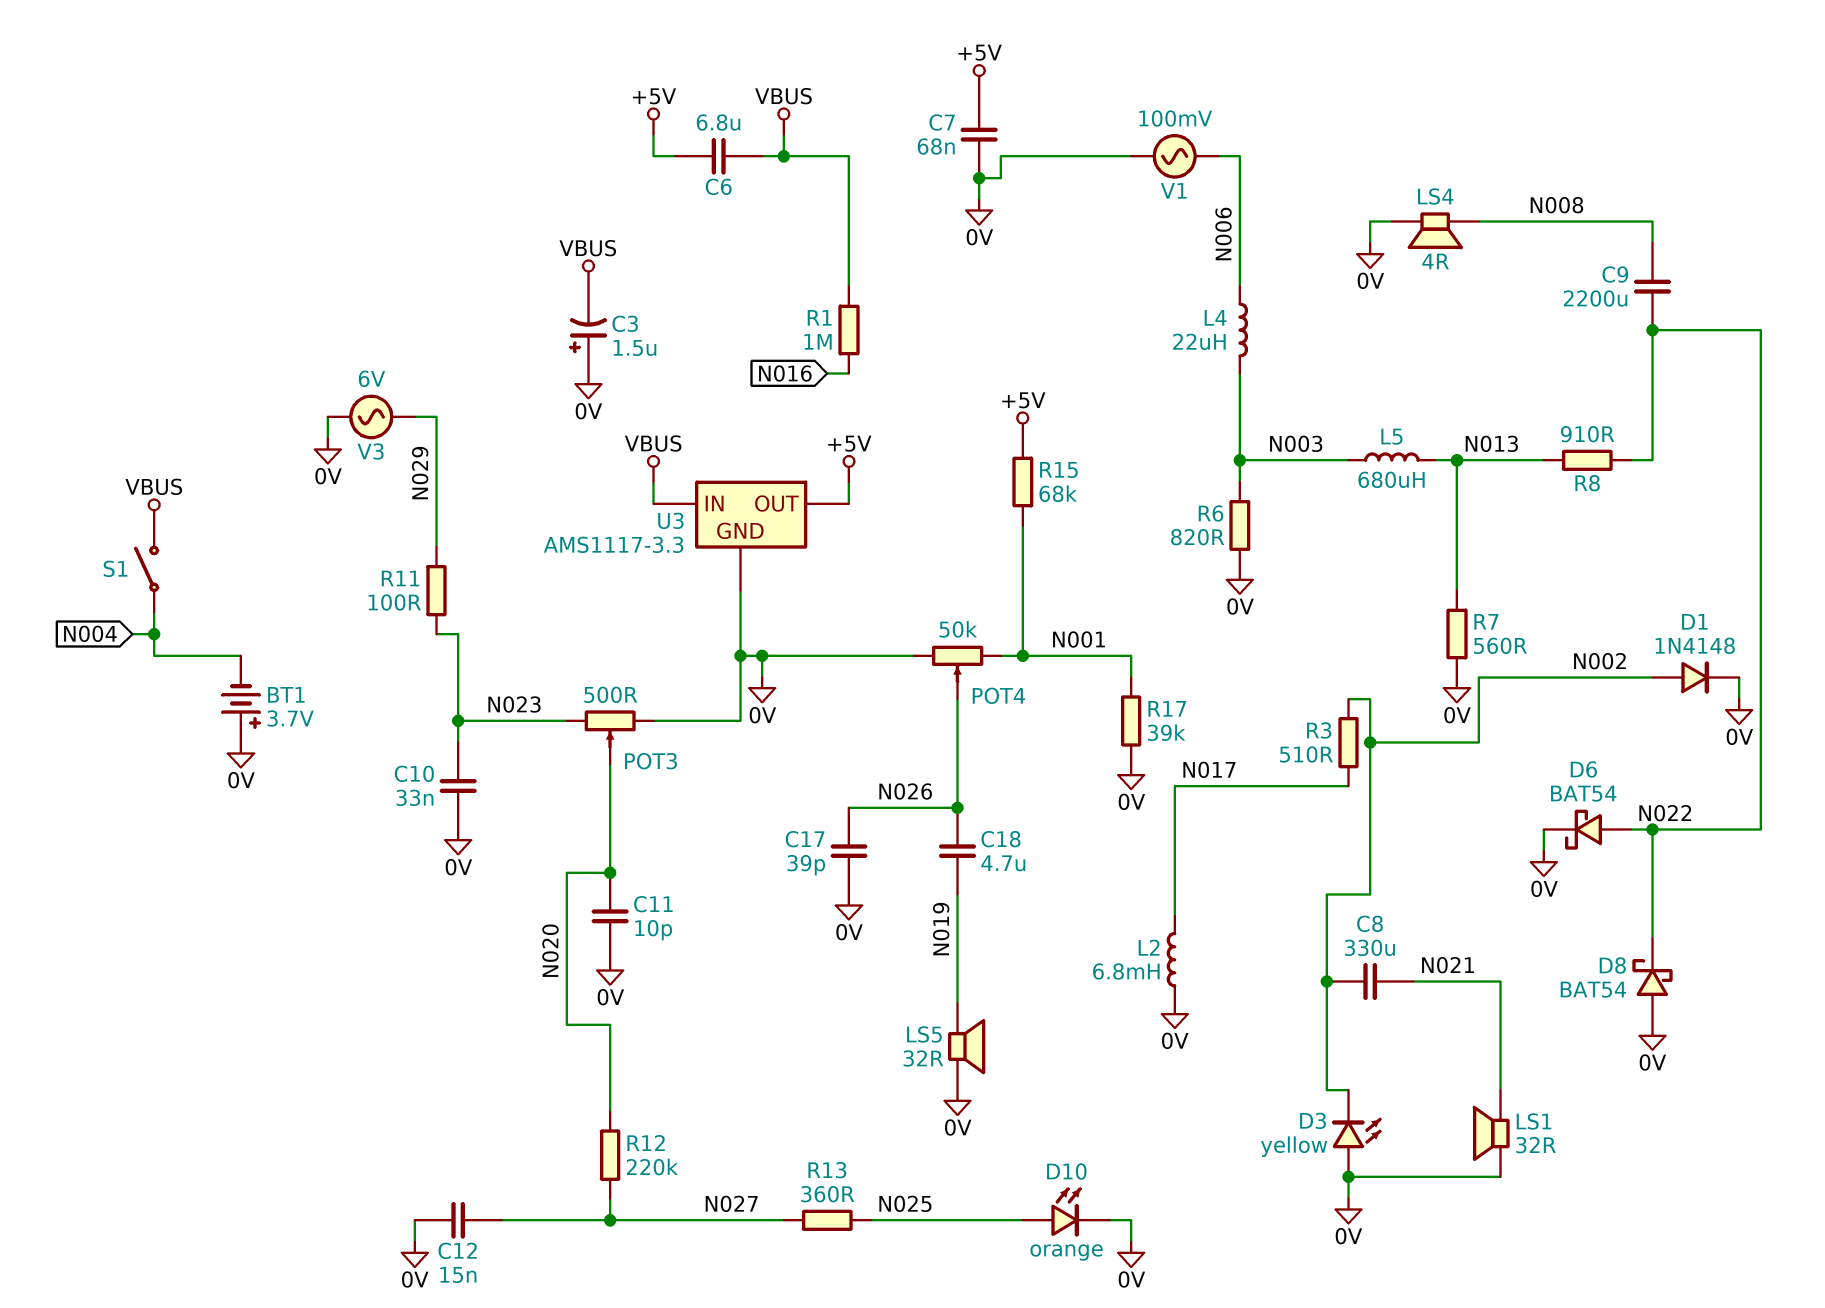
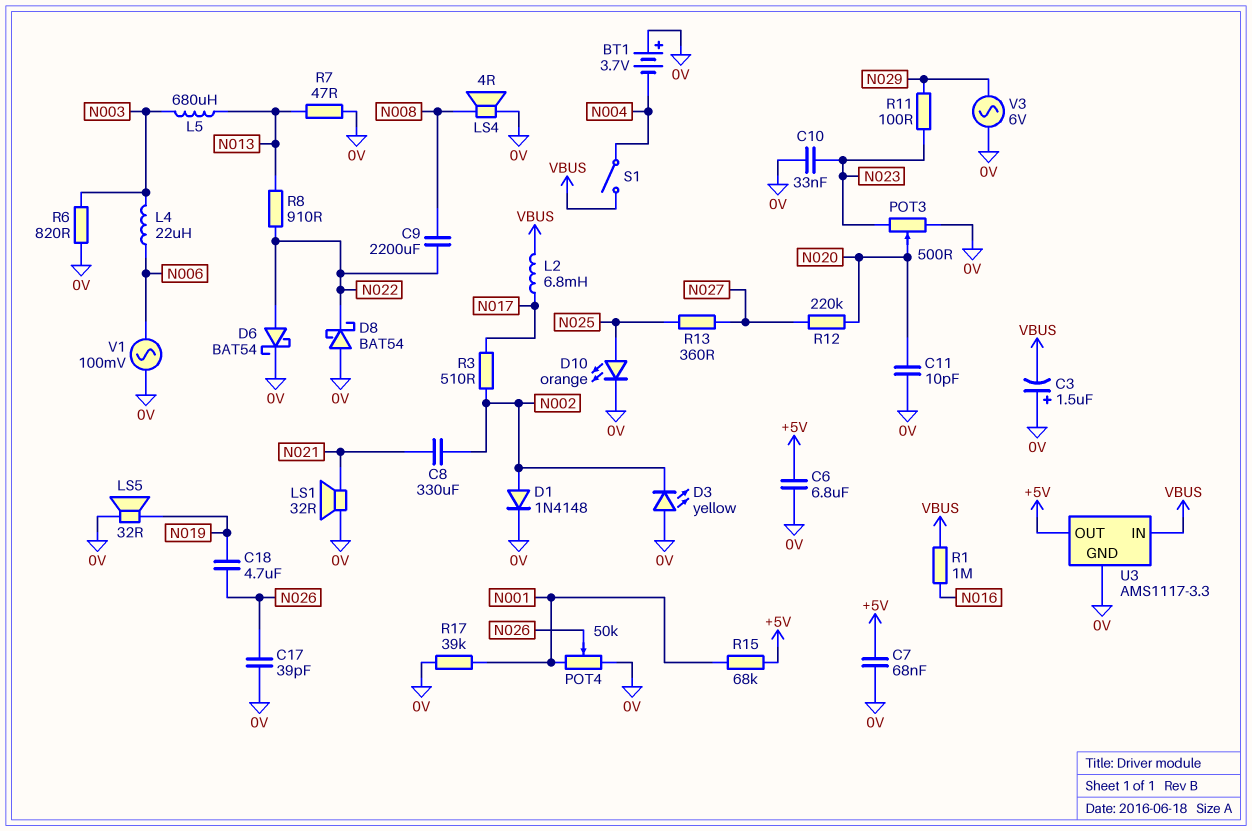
C6: 6.8uF (+5V, VBUS) -> 6.8uF (+5V, 0V)
C12: 15nF (0V, N027) -> none
L2: 6.8mH (0V, N017) -> 6.8mH (N017, VBUS)
R7: 560 (0V, N013) -> 47 (0V, N013)

